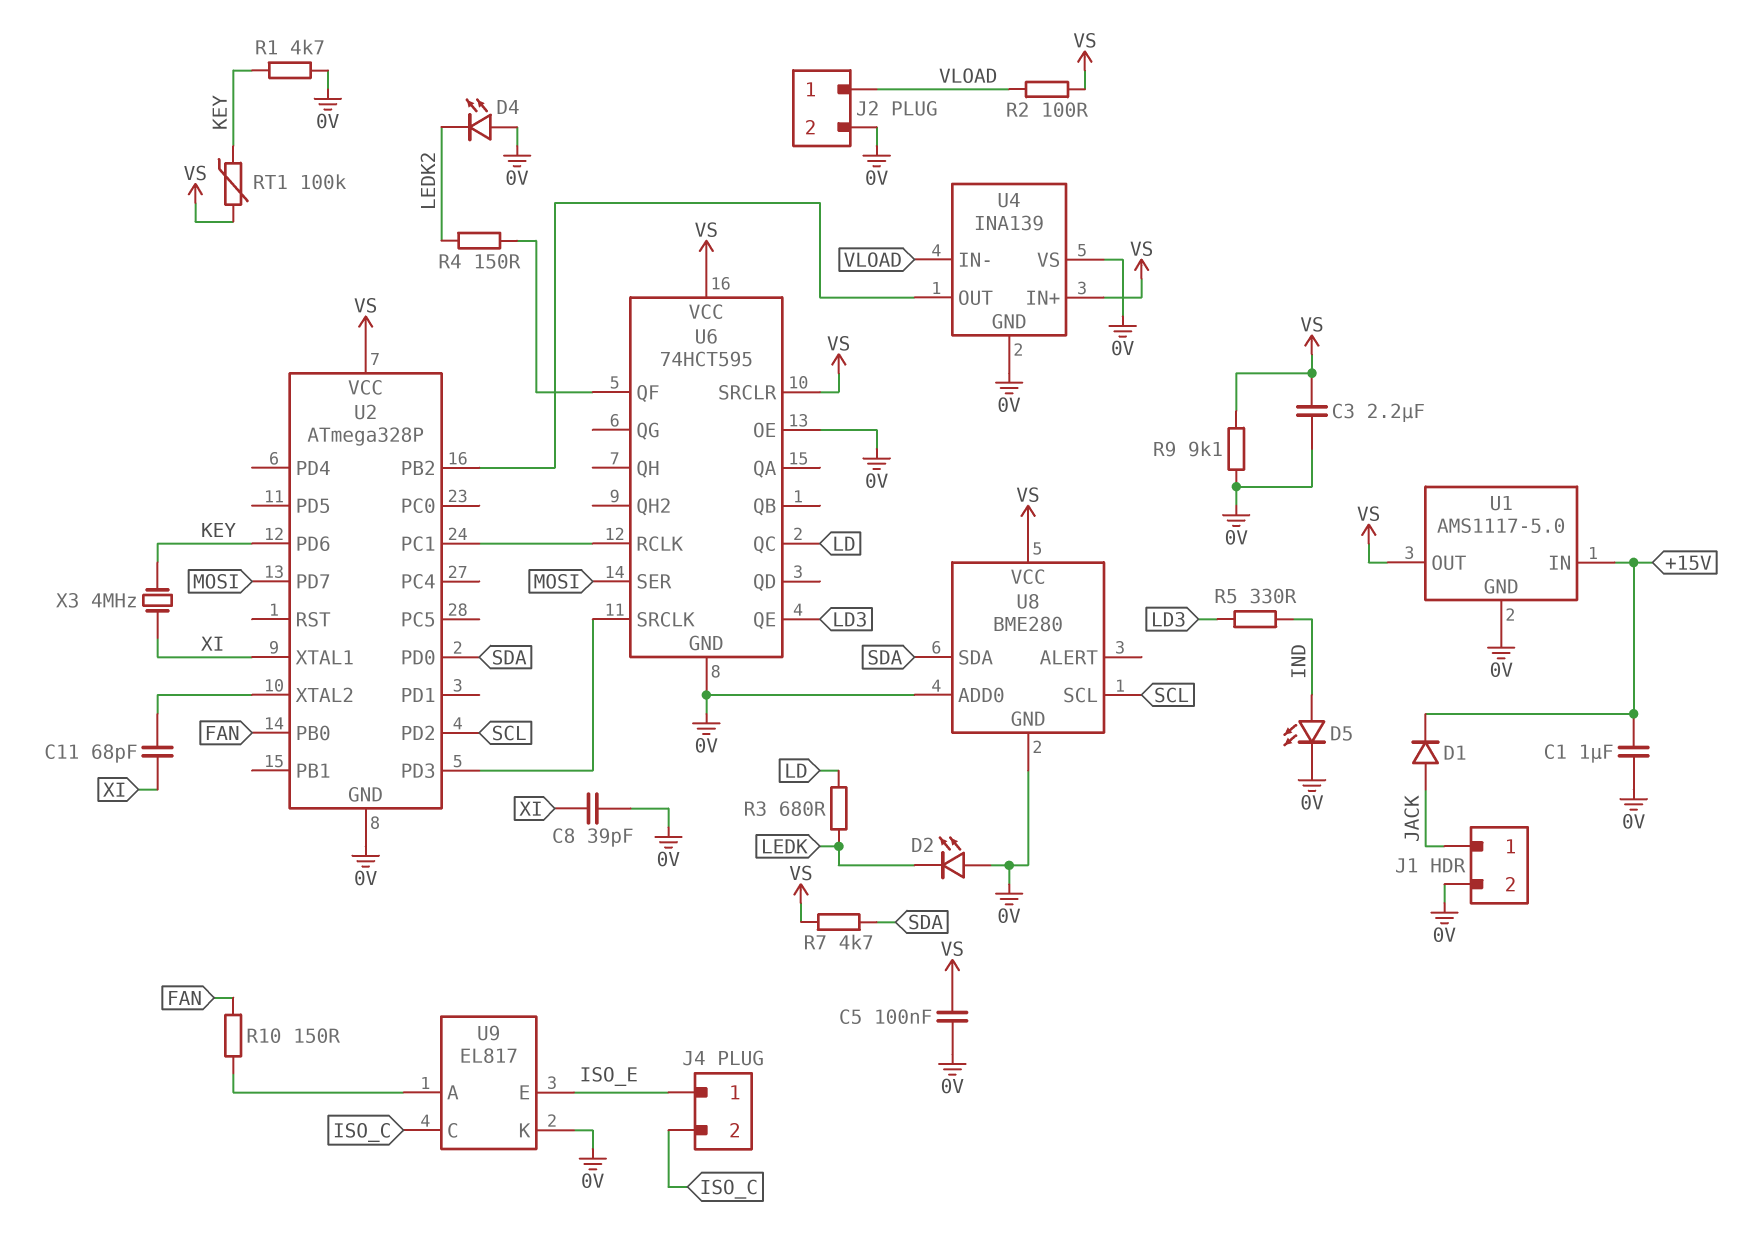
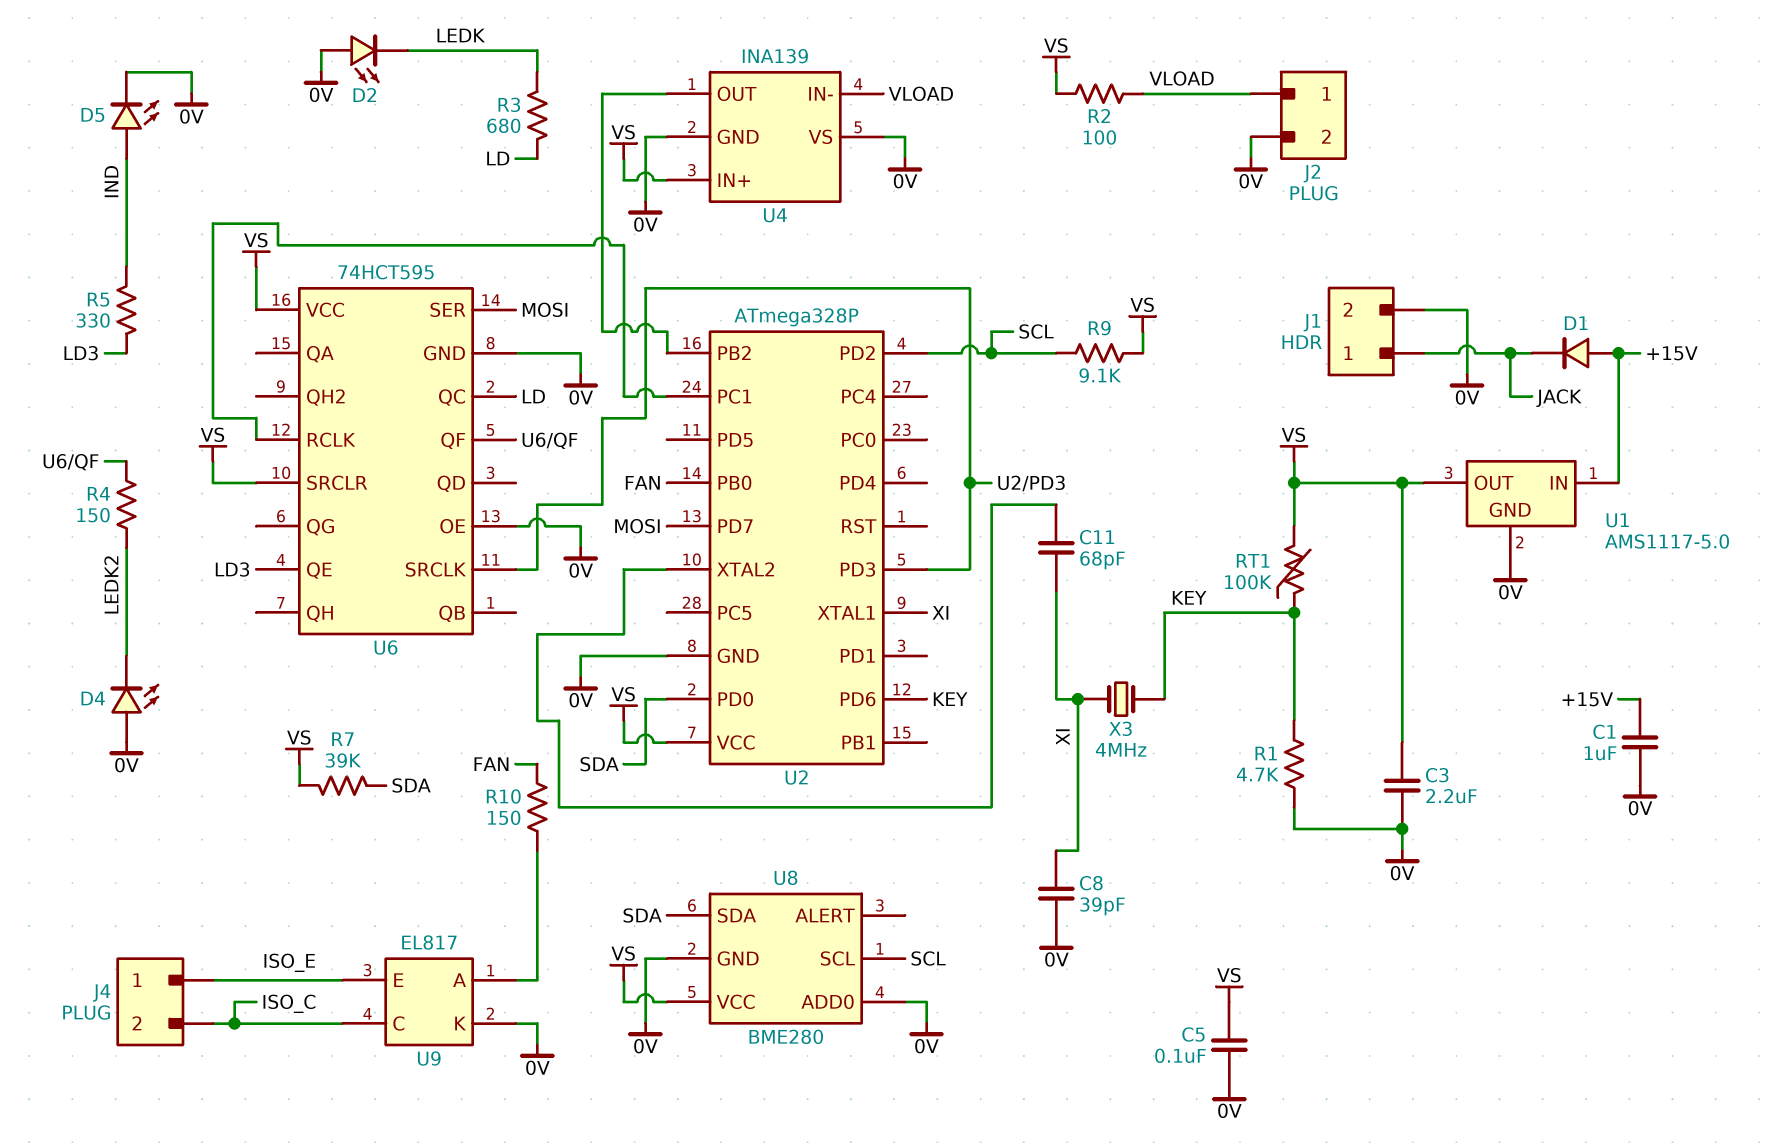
D1: diode (A JACK, K +15V) -> diode (A +15V, K JACK)
R7: 4.7k (SDA, VS) -> 39k (SDA, VS)
R9: 9.1k (0V, VS) -> 9.1k (SCL, VS)

